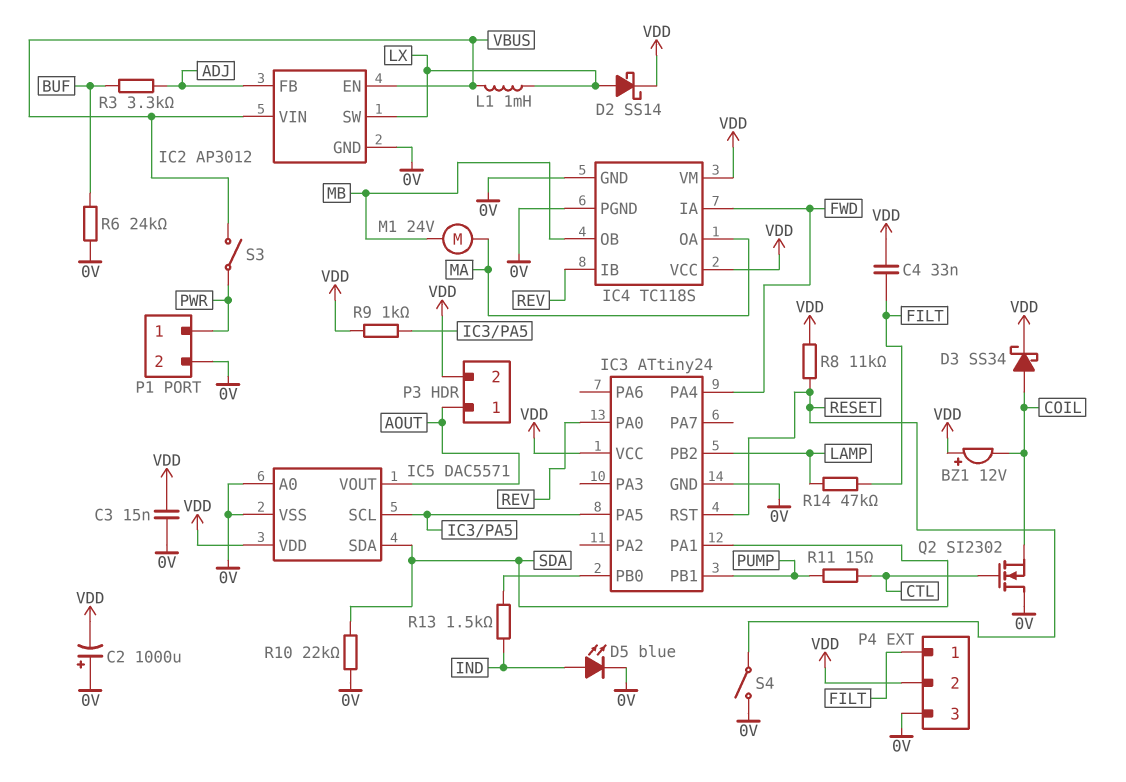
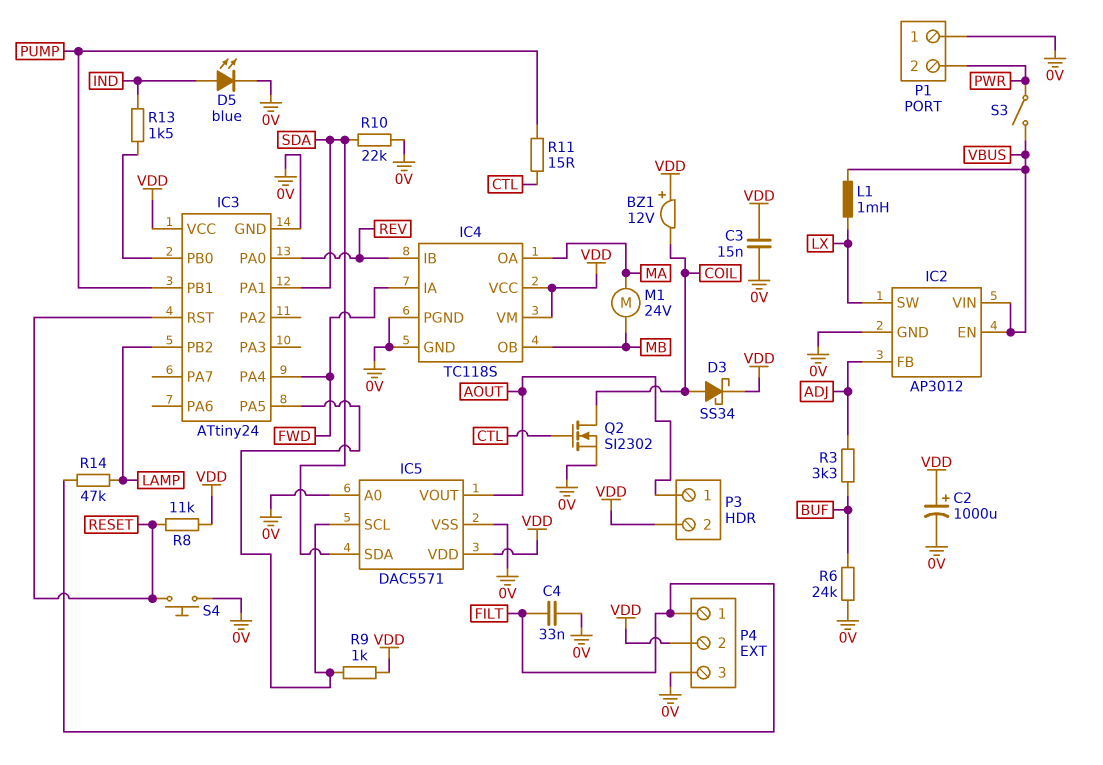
C2: 1000uF (plus 0V, minus VDD) -> 1000uF (plus VDD, minus 0V)
C4: 33nF (FILT, VDD) -> 33nF (0V, FILT)
D2: schottky SS14 (A LX, K VDD) -> none
P1 pin 1: PWR -> 0V
P1 pin 2: 0V -> PWR
Q2: NMOS SI2302 (G CTL, D 0V, S COIL) -> NMOS SI2302 (G CTL, D COIL, S 0V)
S4: switch (0V, RESET) -> button (0V, RESET)

